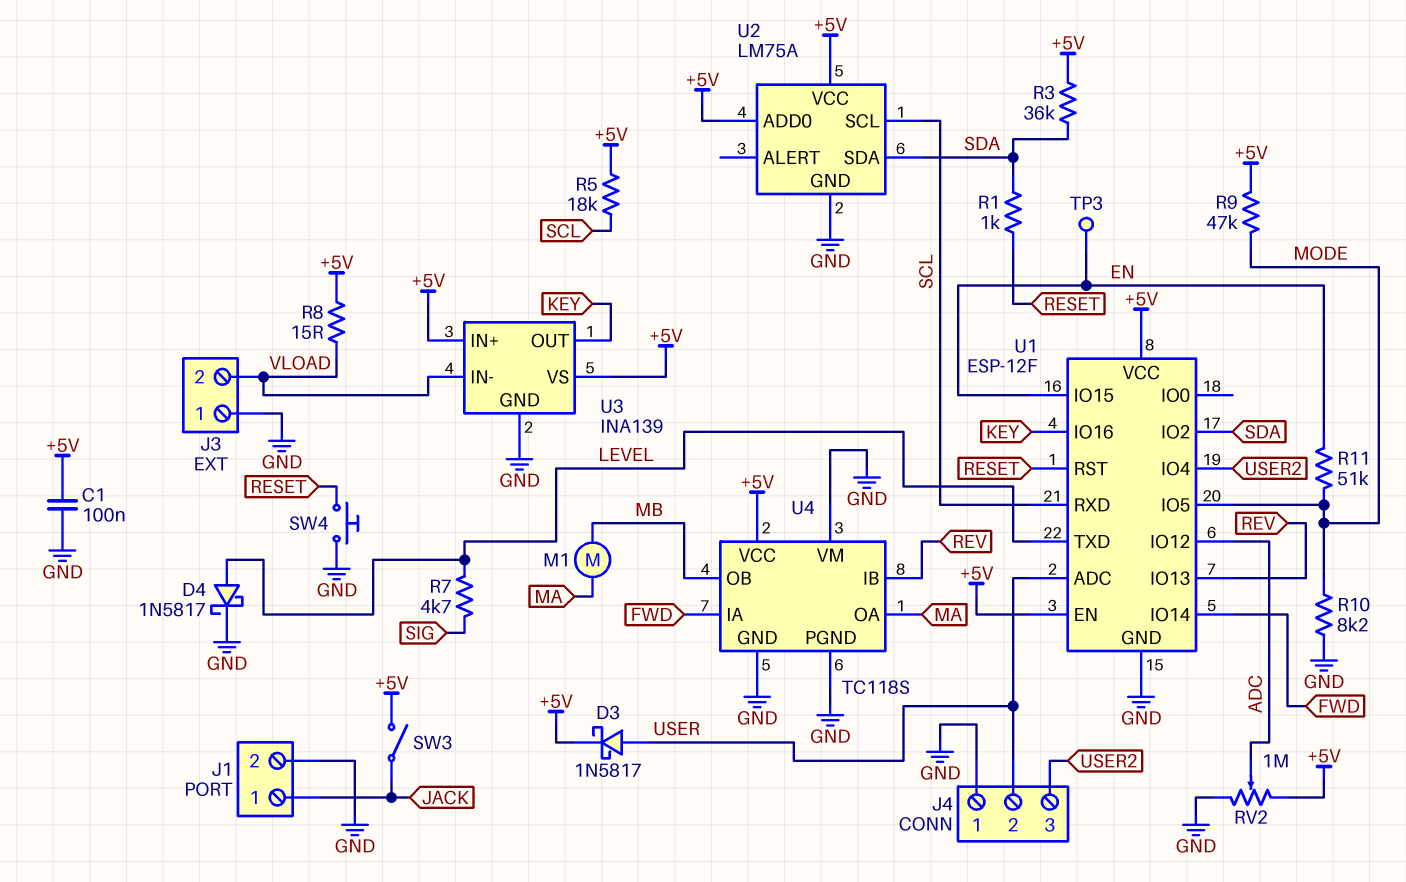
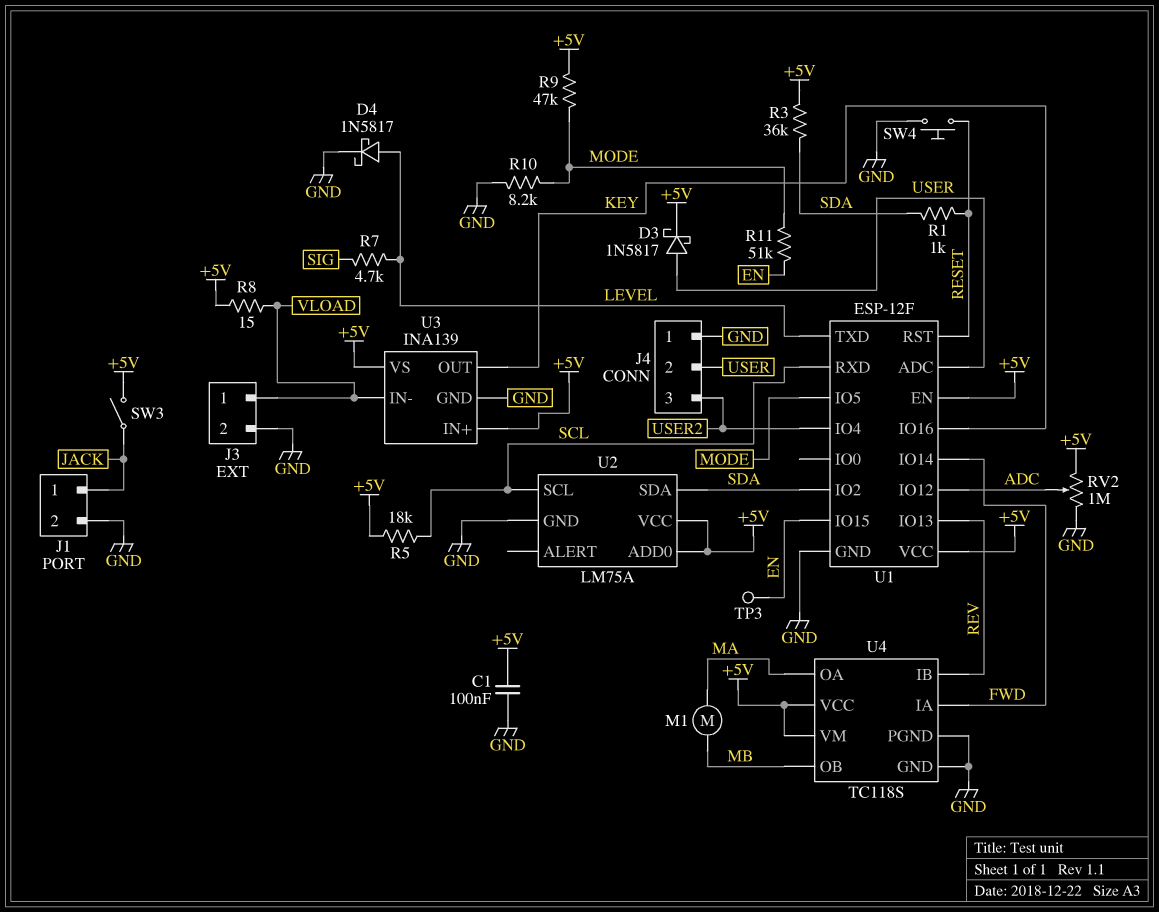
J3 pin 1: GND -> VLOAD
J3 pin 2: VLOAD -> GND
U4 pin VM: GND -> +5V

